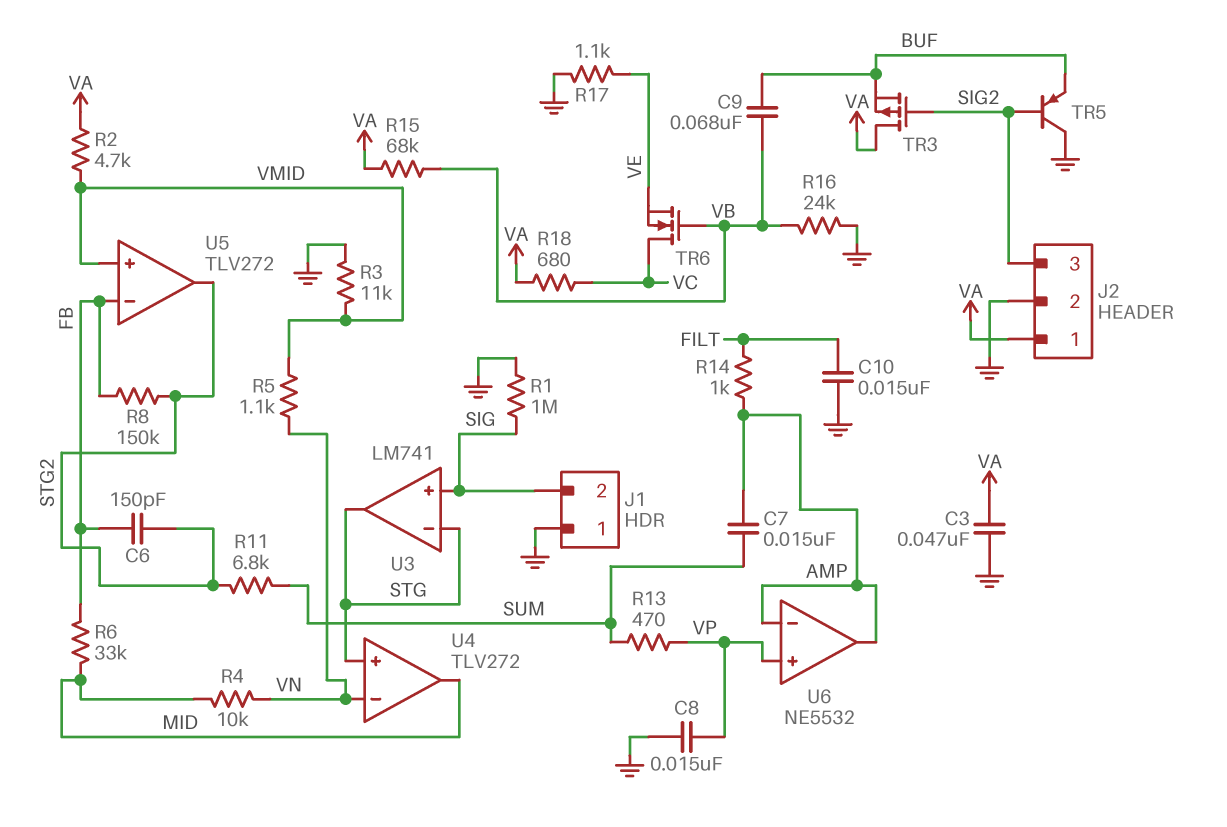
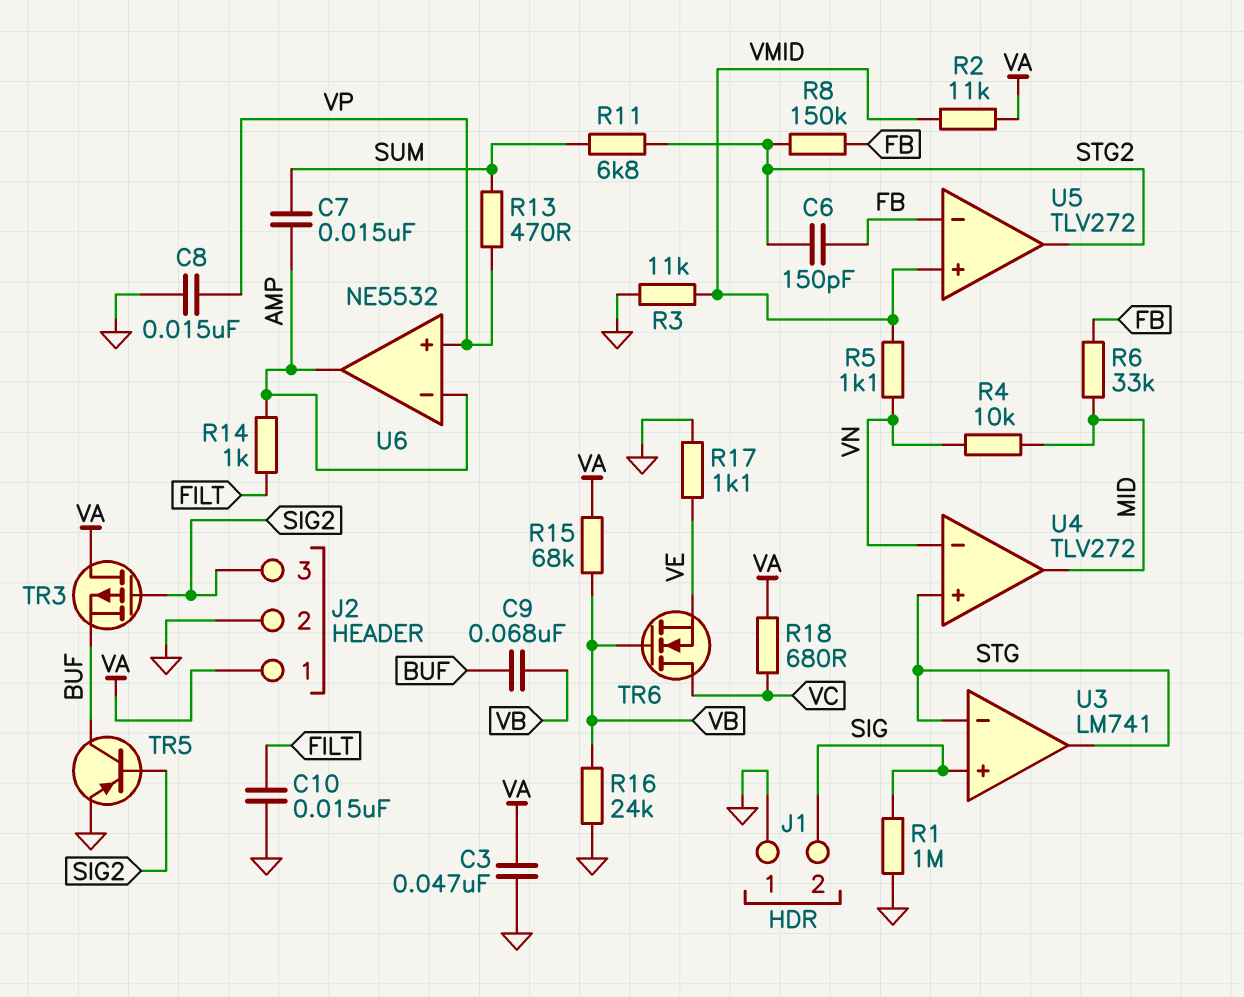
R2: 4.7k (VA, VMID) -> 11k (VA, VMID)
TR5: PNP (B SIG2, C GND, E BUF) -> PNP (B SIG2, C BUF, E GND)

